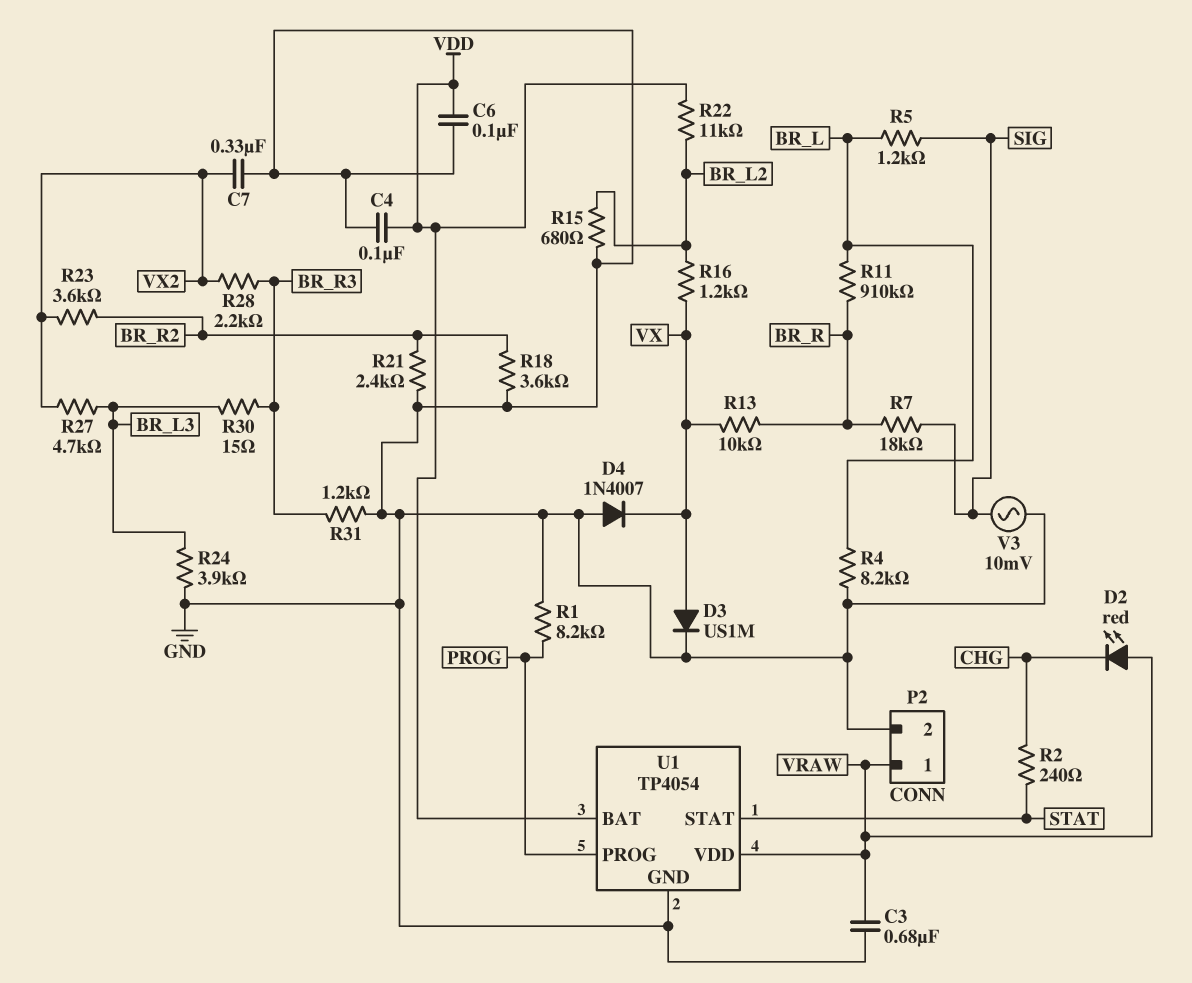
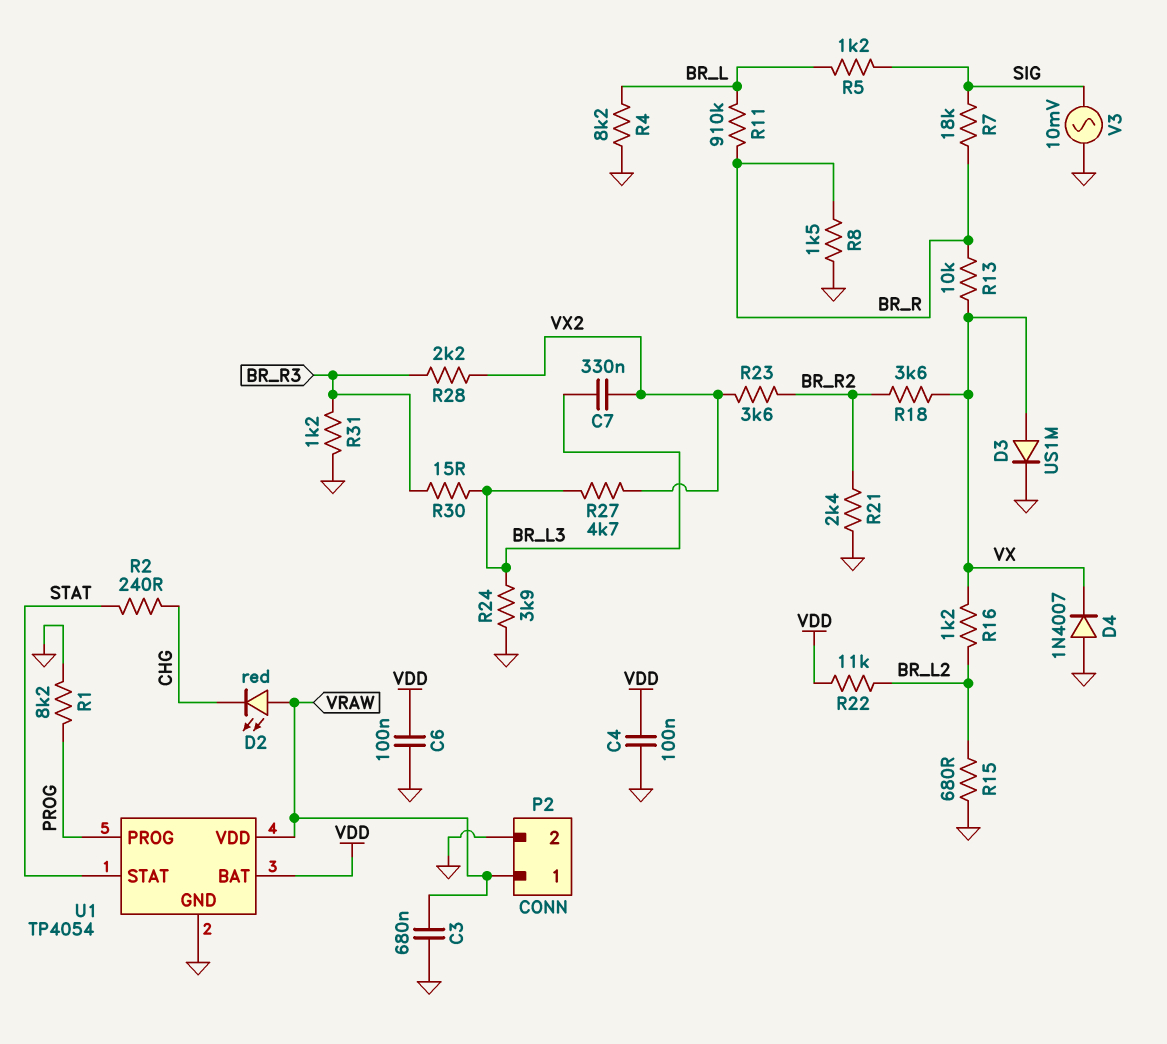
C7: 330nF (GND, VX2) -> 330nF (BR_L3, VX2)
R8: none -> 1.5k (BR_R, GND)
R18: 3.6k (BR_R2, GND) -> 3.6k (BR_R2, VX)

